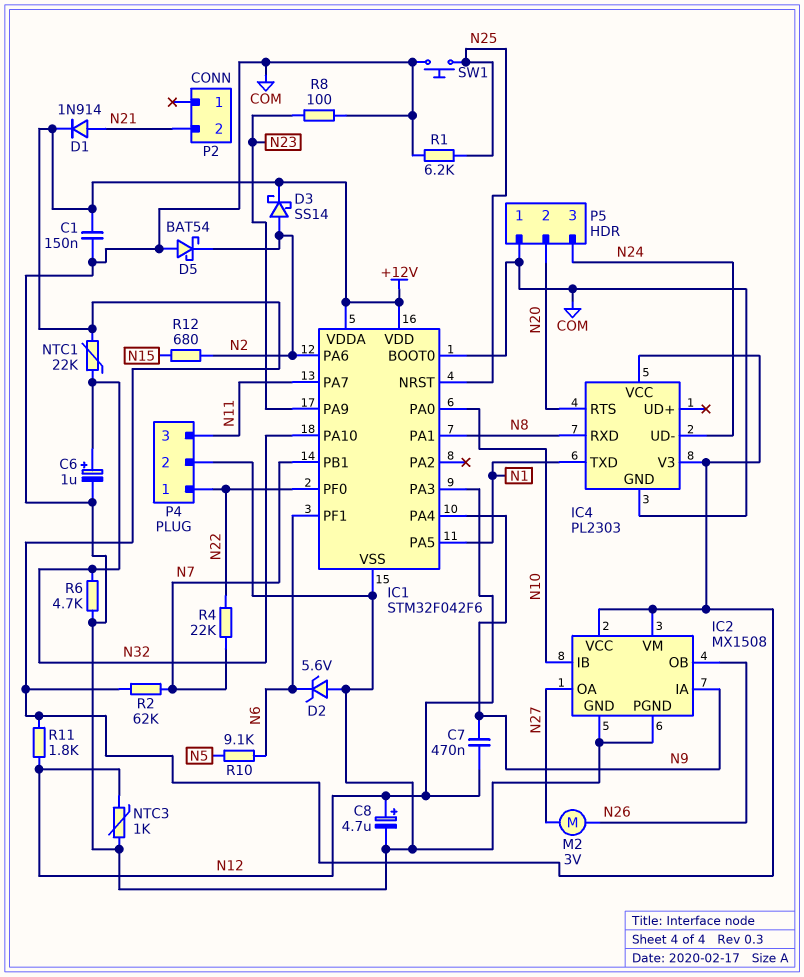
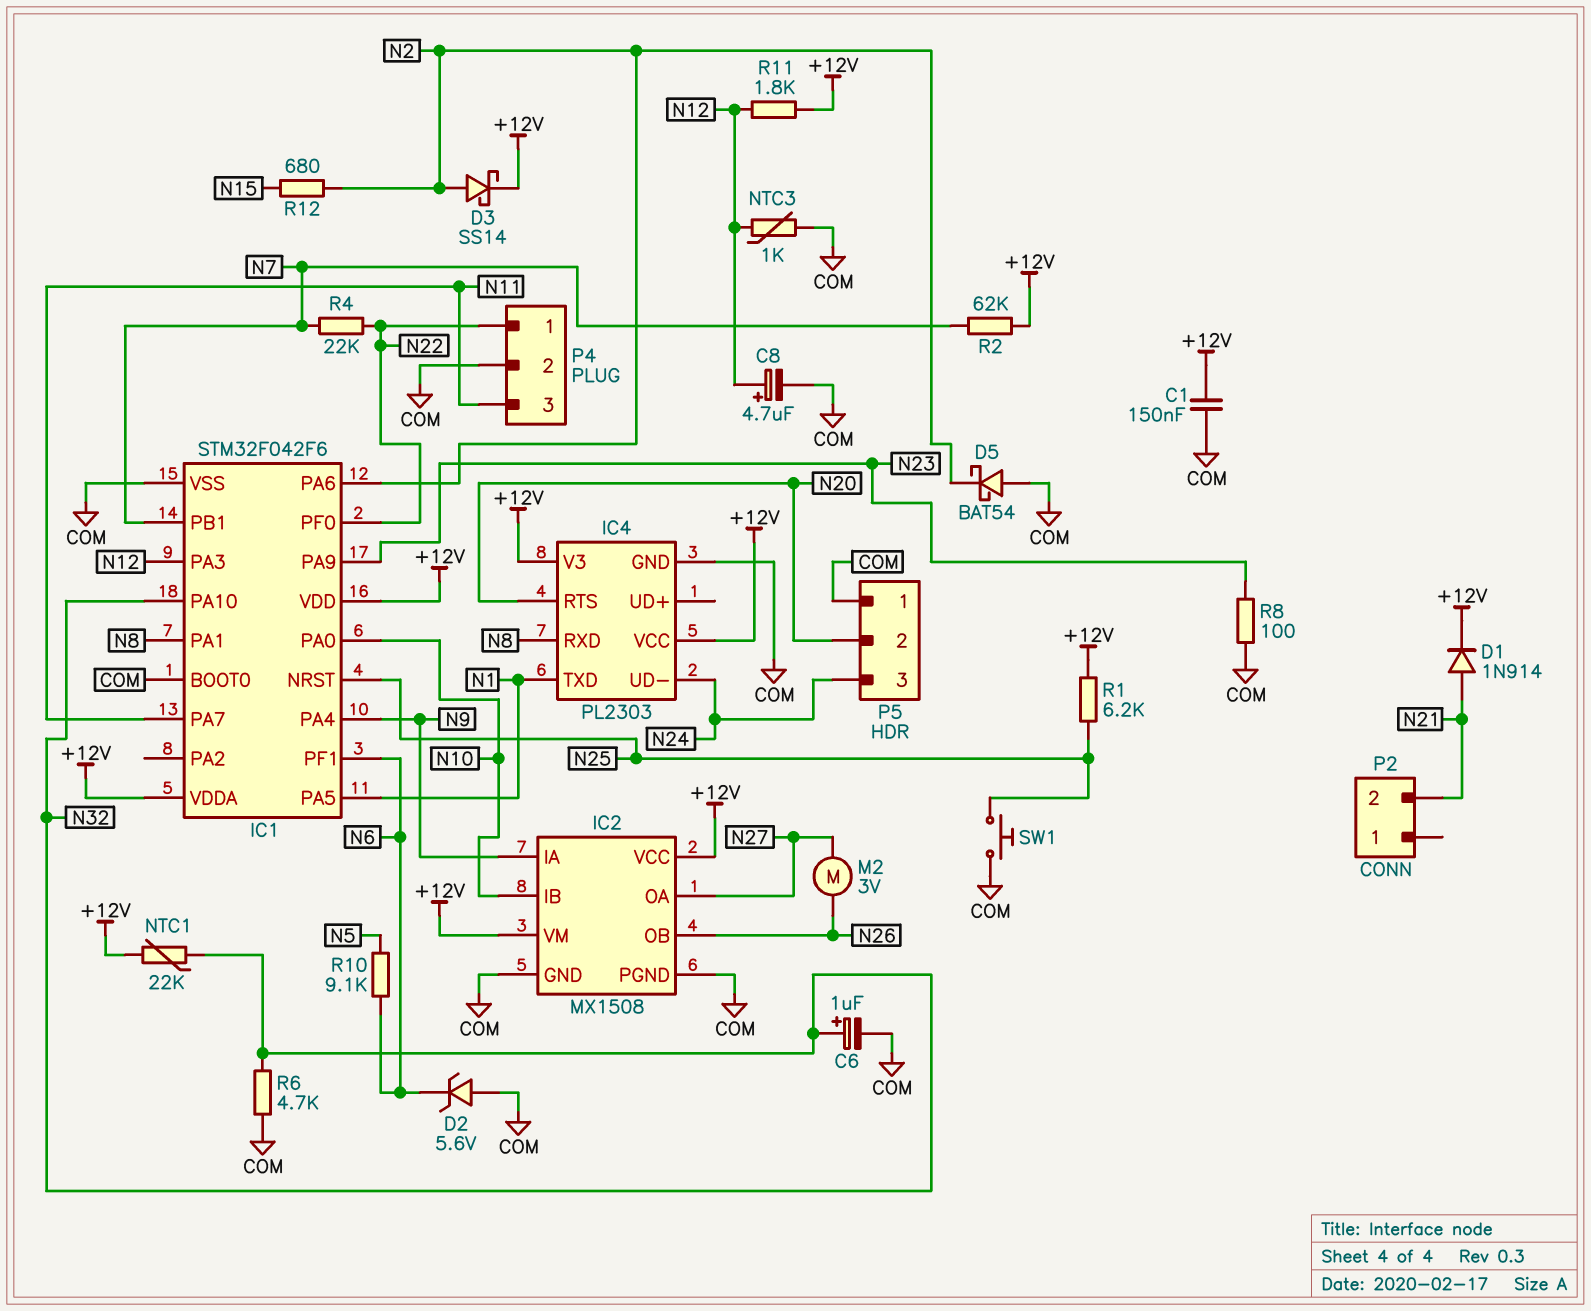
C7: 470nF (N9, N12) -> none
R1: 6.2k (COM, N25) -> 6.2k (+12V, N25)

